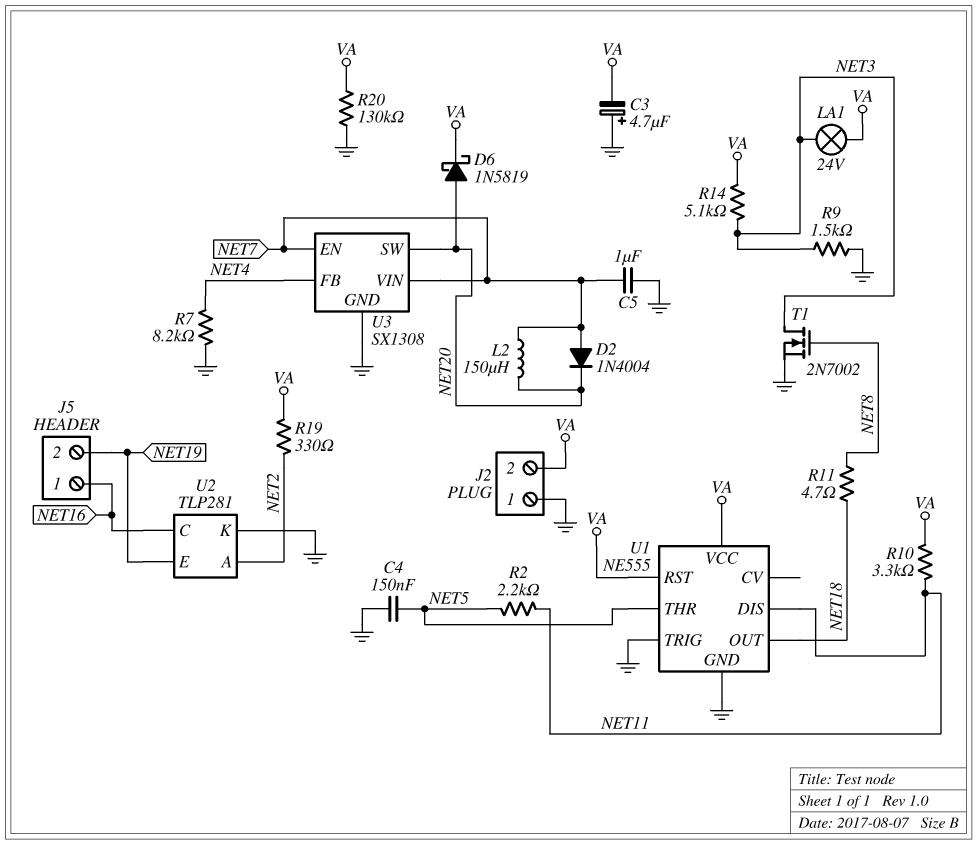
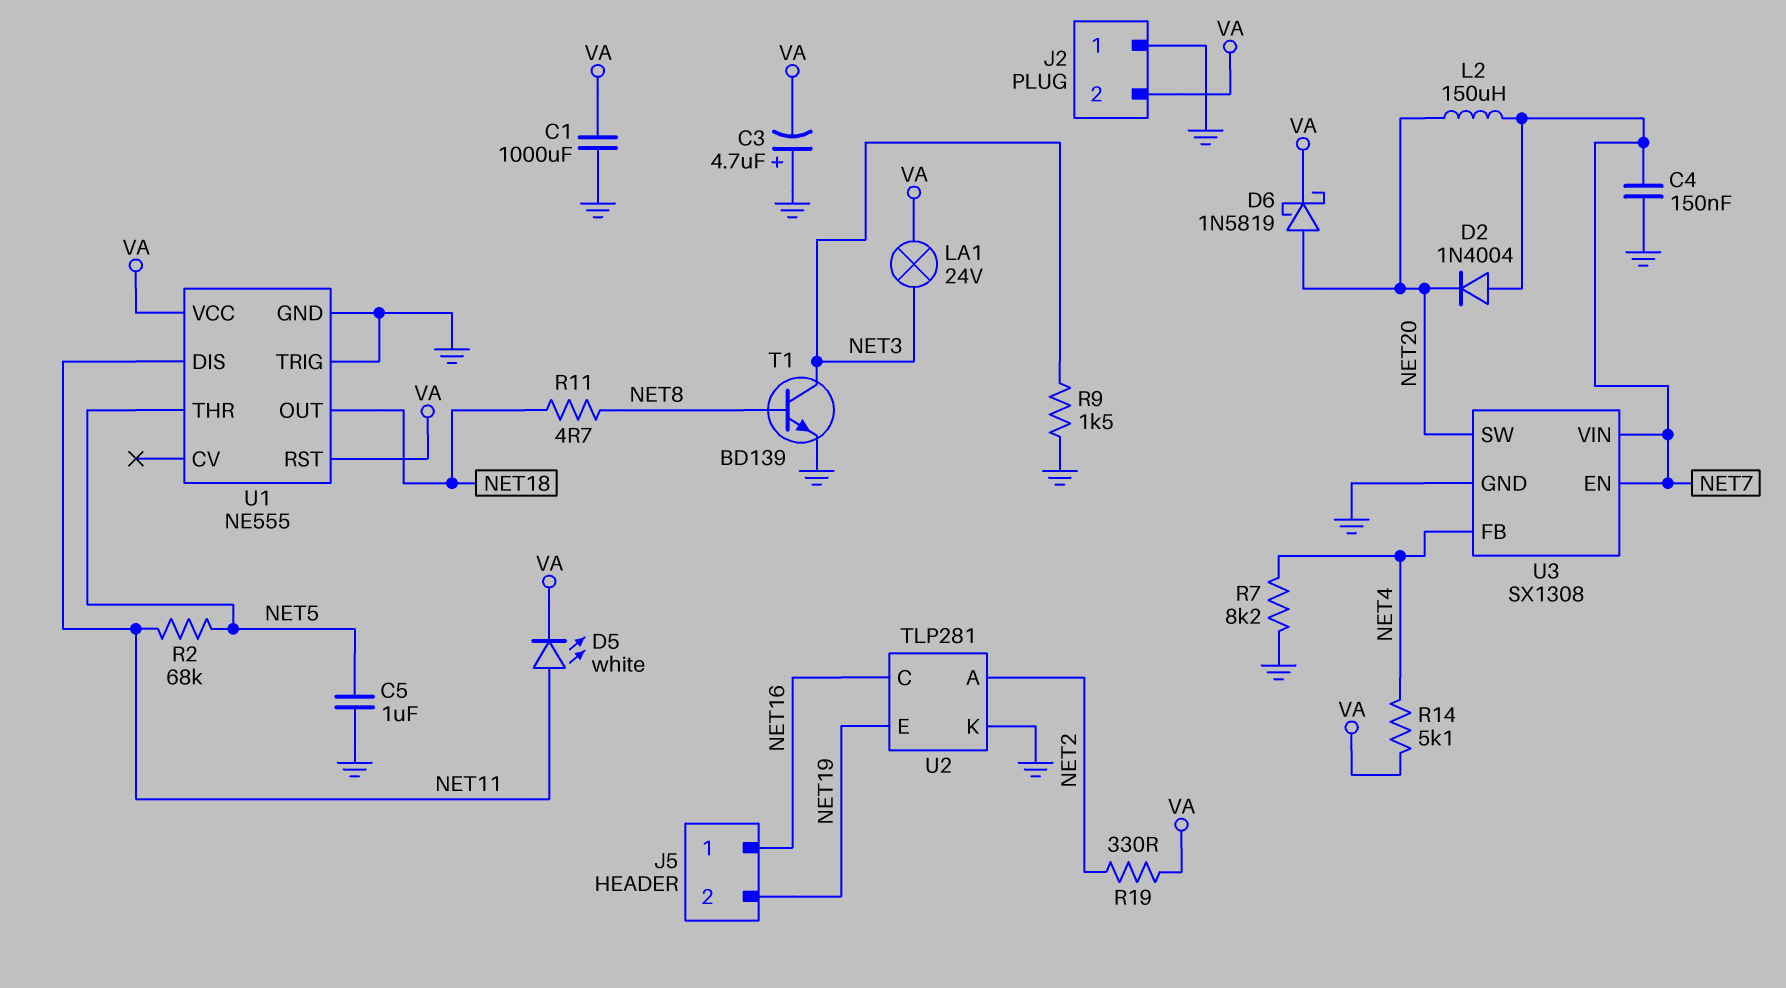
C1: none -> 1000uF (GND, VA)
C4: 150nF (GND, NET5) -> 150nF (GND, NET7)
C5: 1uF (GND, NET7) -> 1uF (GND, NET5)
D5: none -> LED white (A NET11, K VA)
R2: 2.2k (NET5, NET11) -> 68k (NET5, NET11)
R10: 3.3k (NET11, VA) -> none
R14: 5.1k (NET3, VA) -> 5.1k (NET4, VA)
R20: 130k (GND, VA) -> none
T1: NMOS 2N7002 (G NET8, D NET3, S GND) -> NPN BD139 (B NET8, C NET3, E GND)

